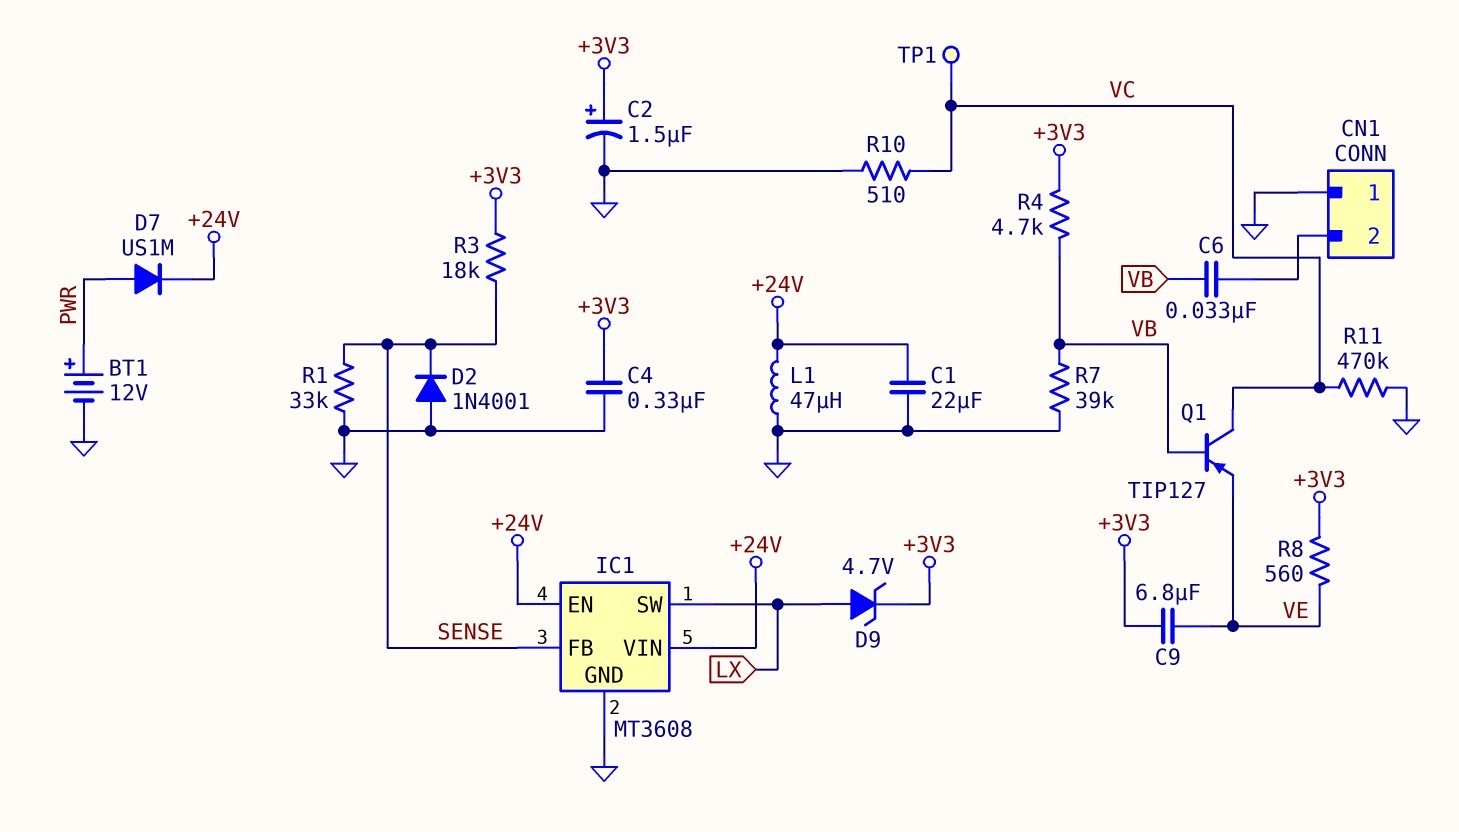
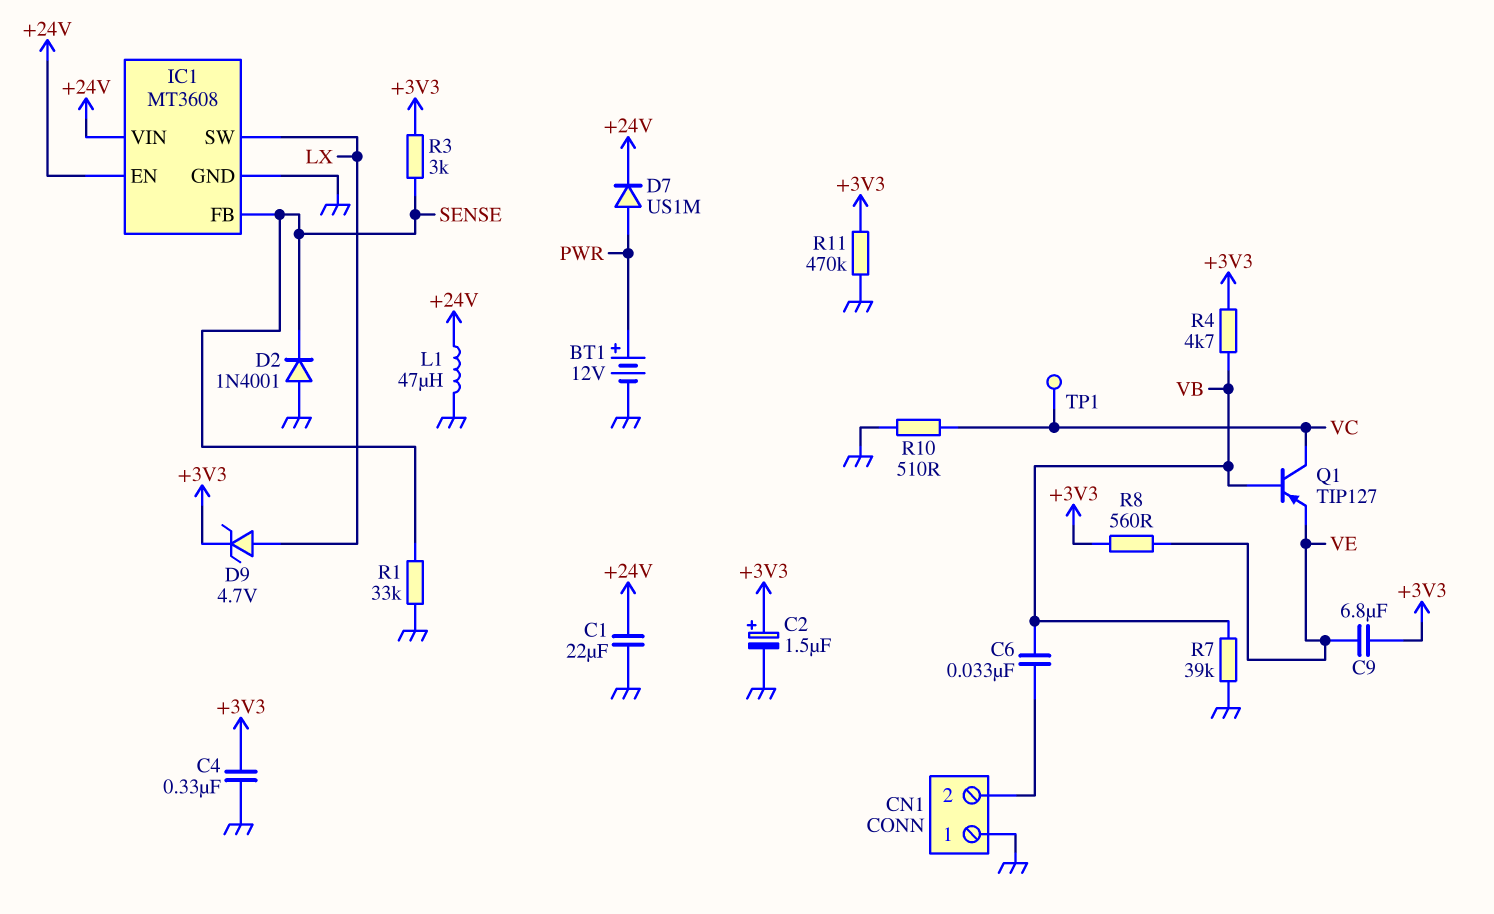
R3: 18k (+3V3, SENSE) -> 3k (+3V3, SENSE)
R11: 470k (GND, VC) -> 470k (+3V3, GND)

